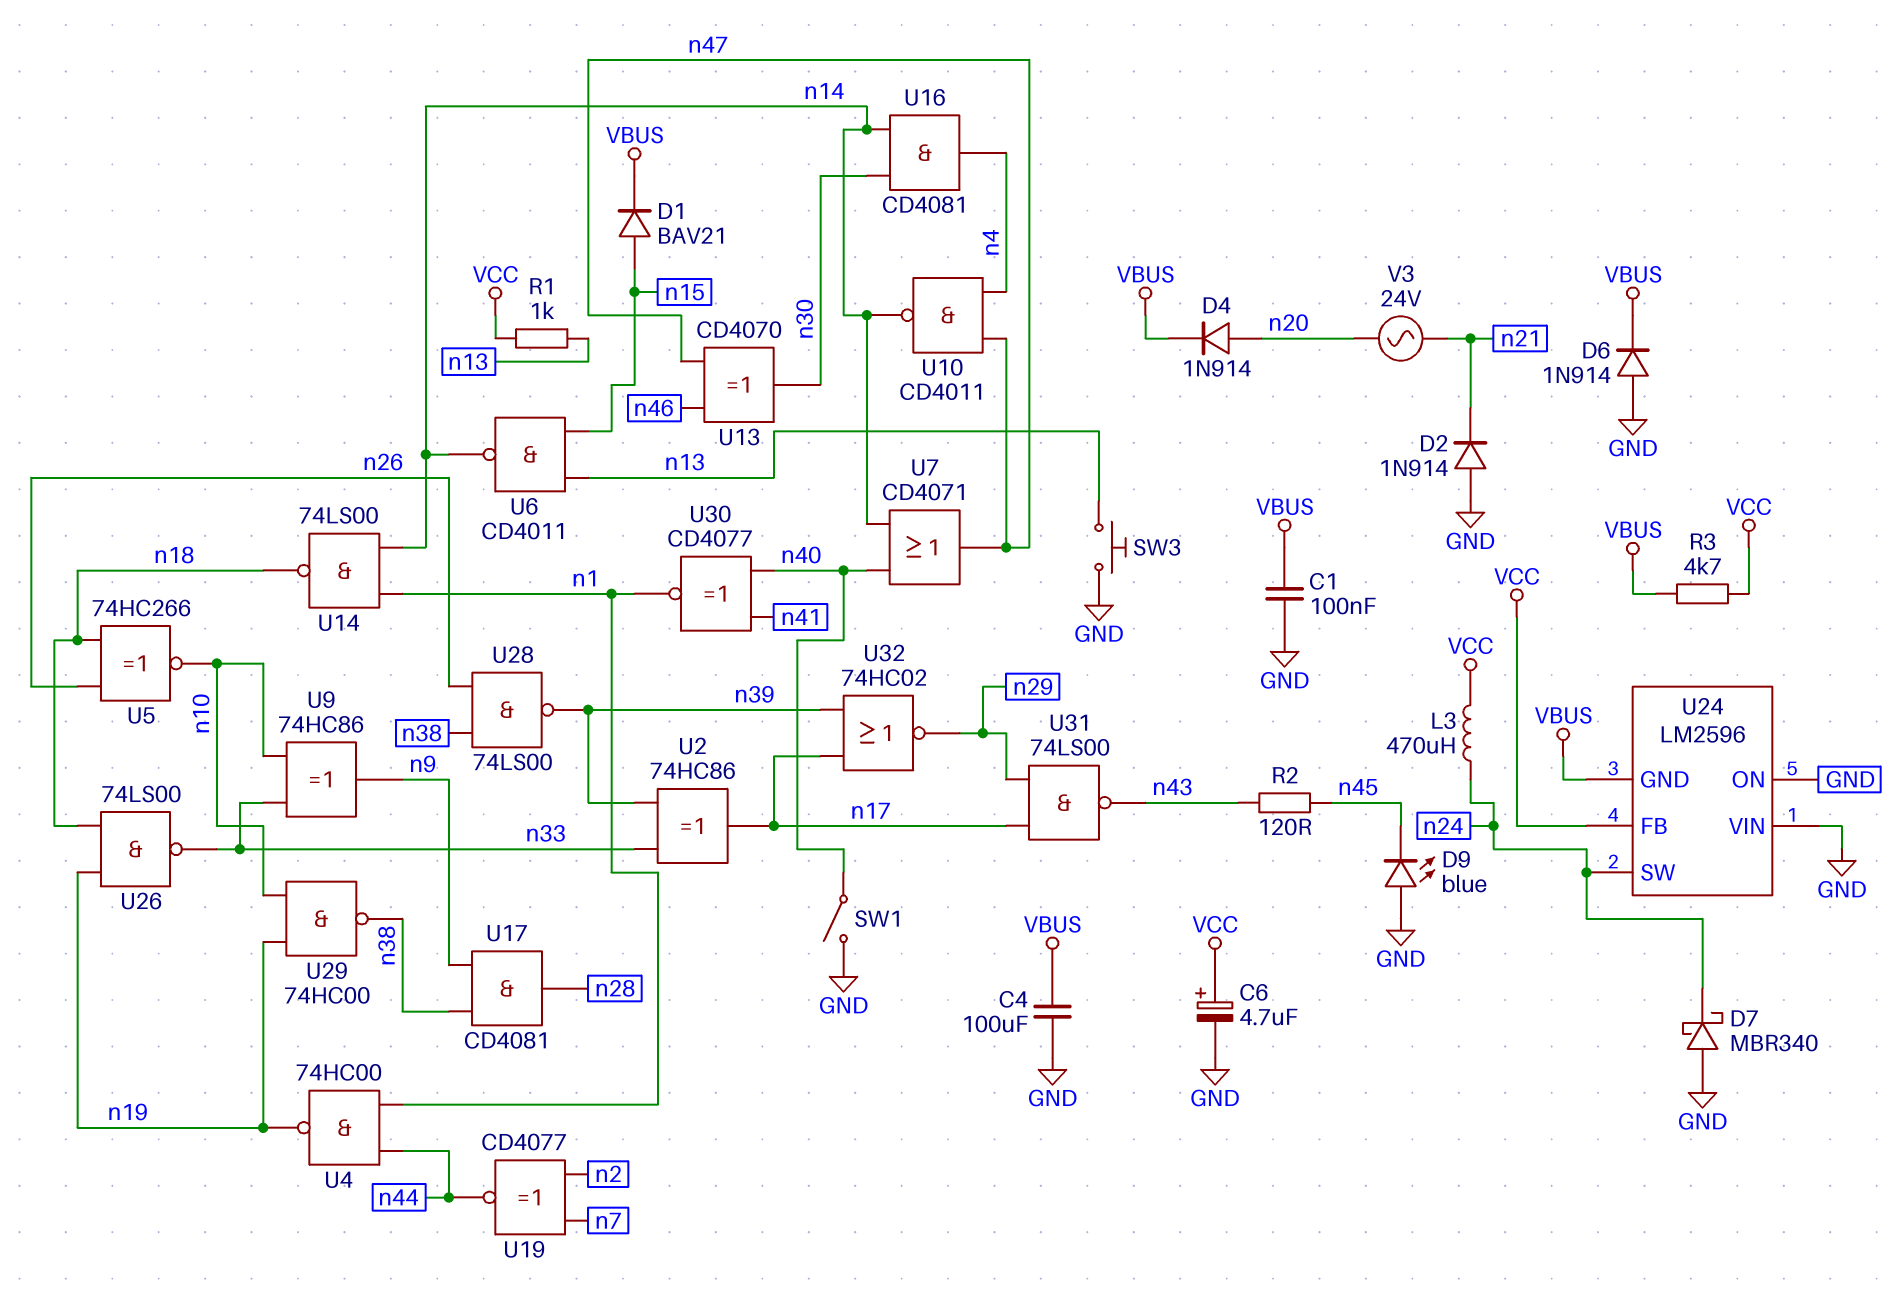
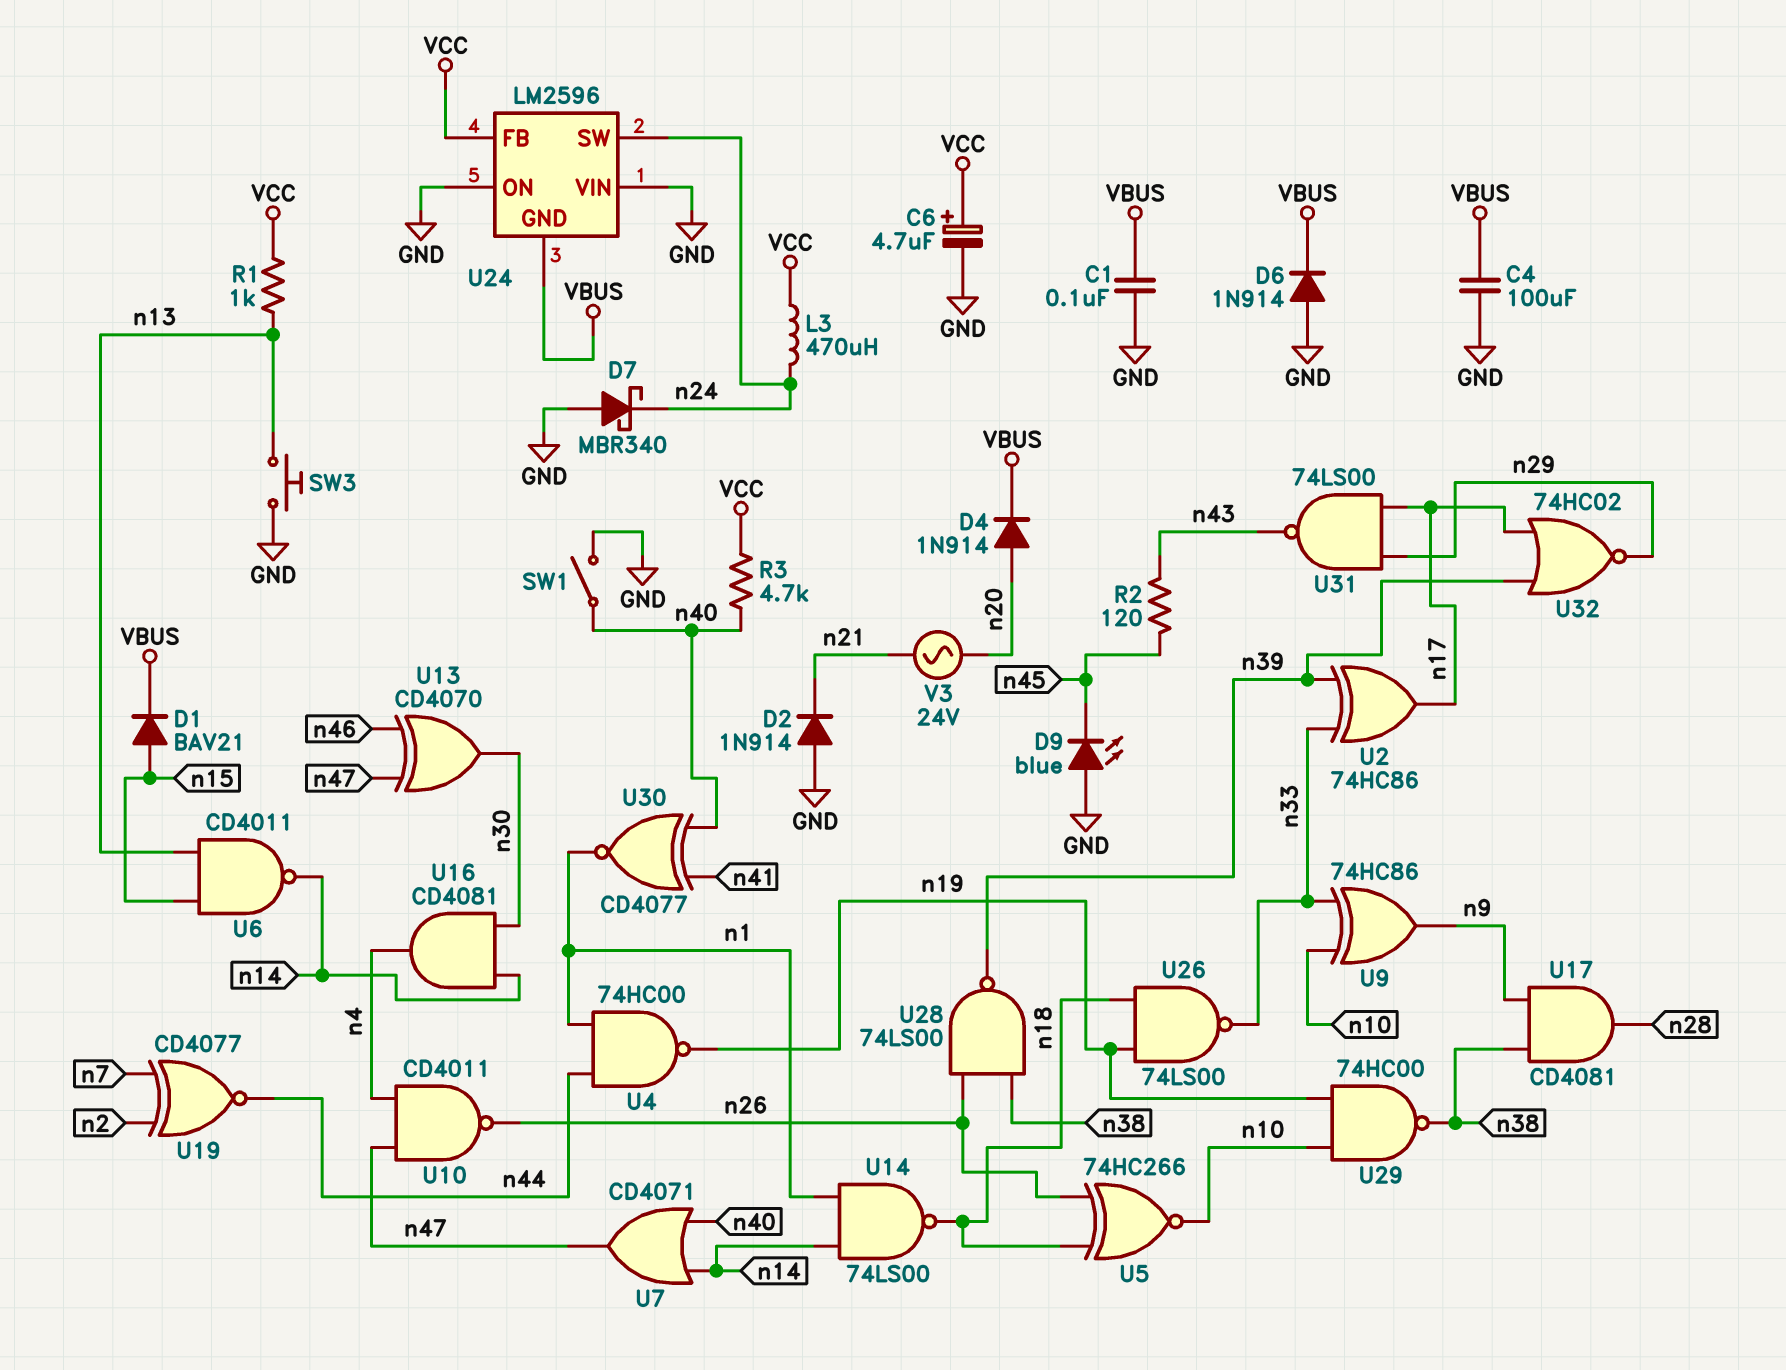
R3: 4.7k (VBUS, VCC) -> 4.7k (VCC, n40)
U10: NAND CD4011 (in n4, in n47, out n14) -> NAND CD4011 (in n4, in n47, out n26)

